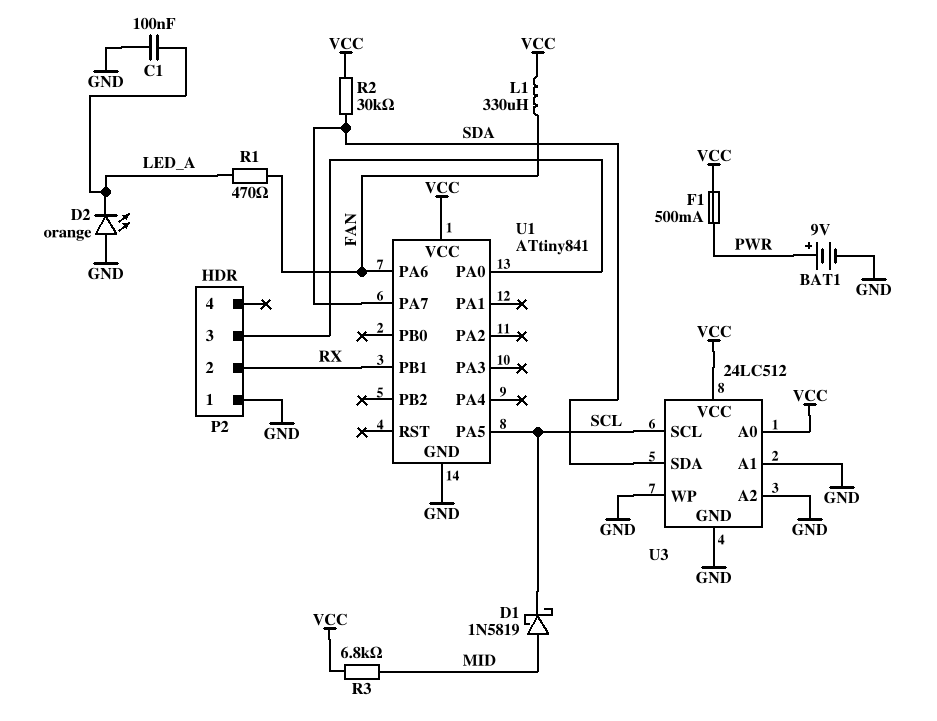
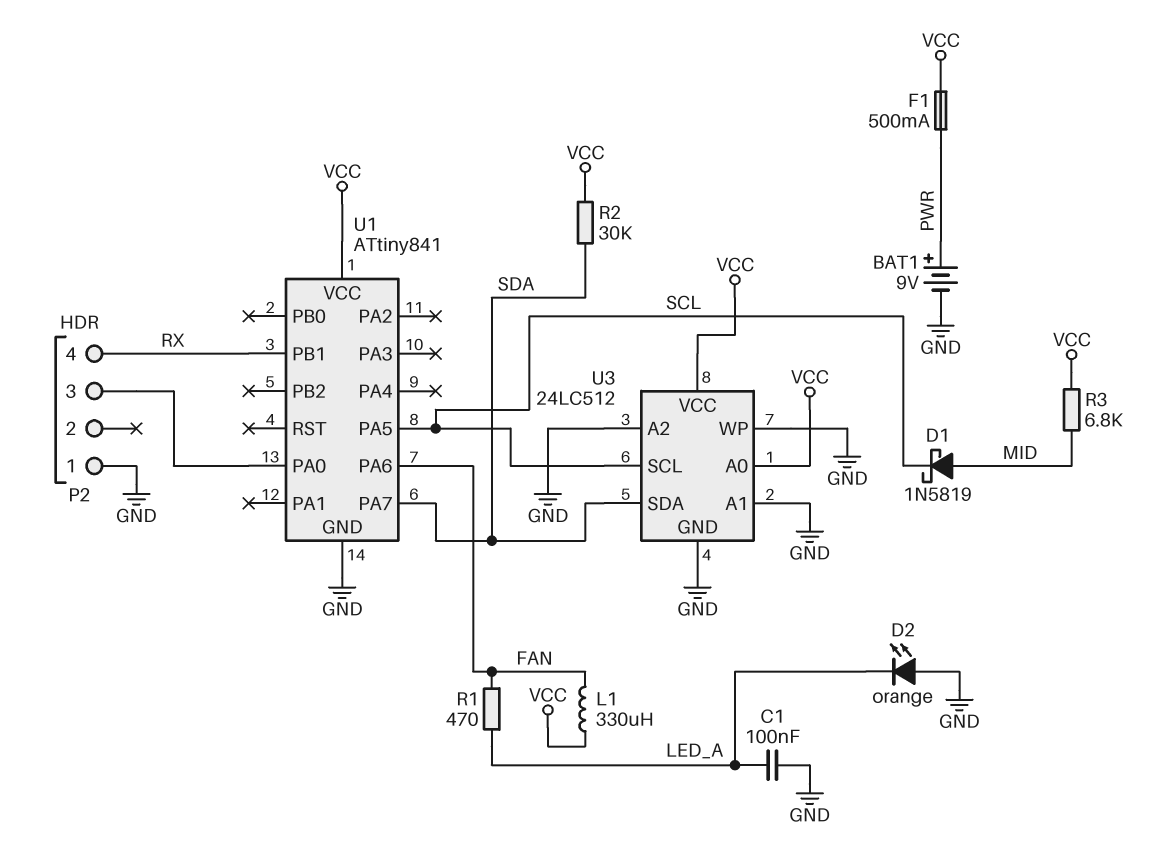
P2 pin 2: RX -> none
P2 pin 4: none -> RX

